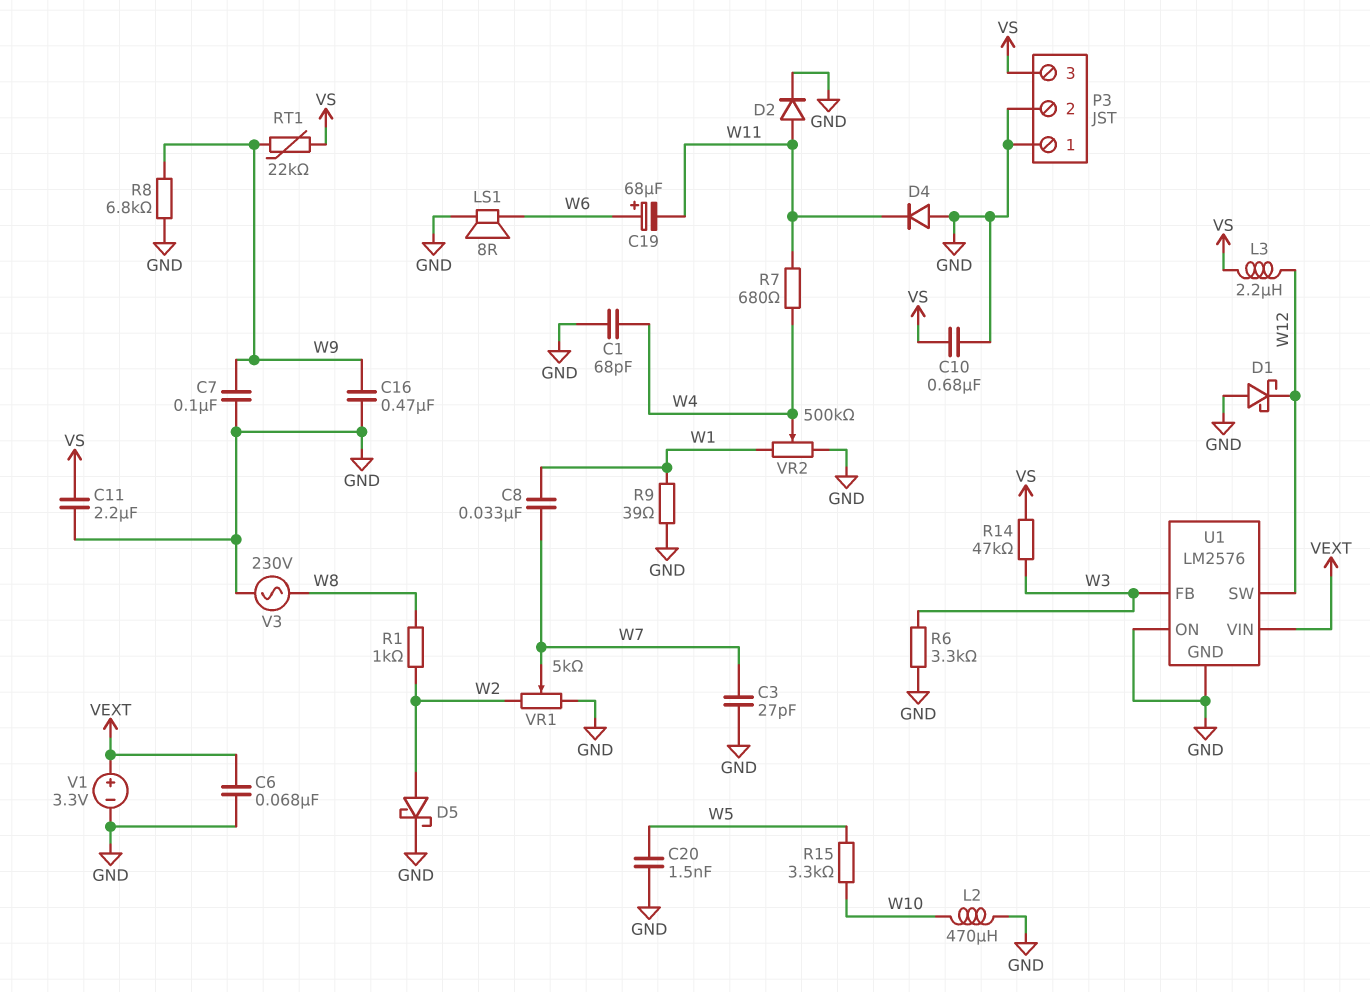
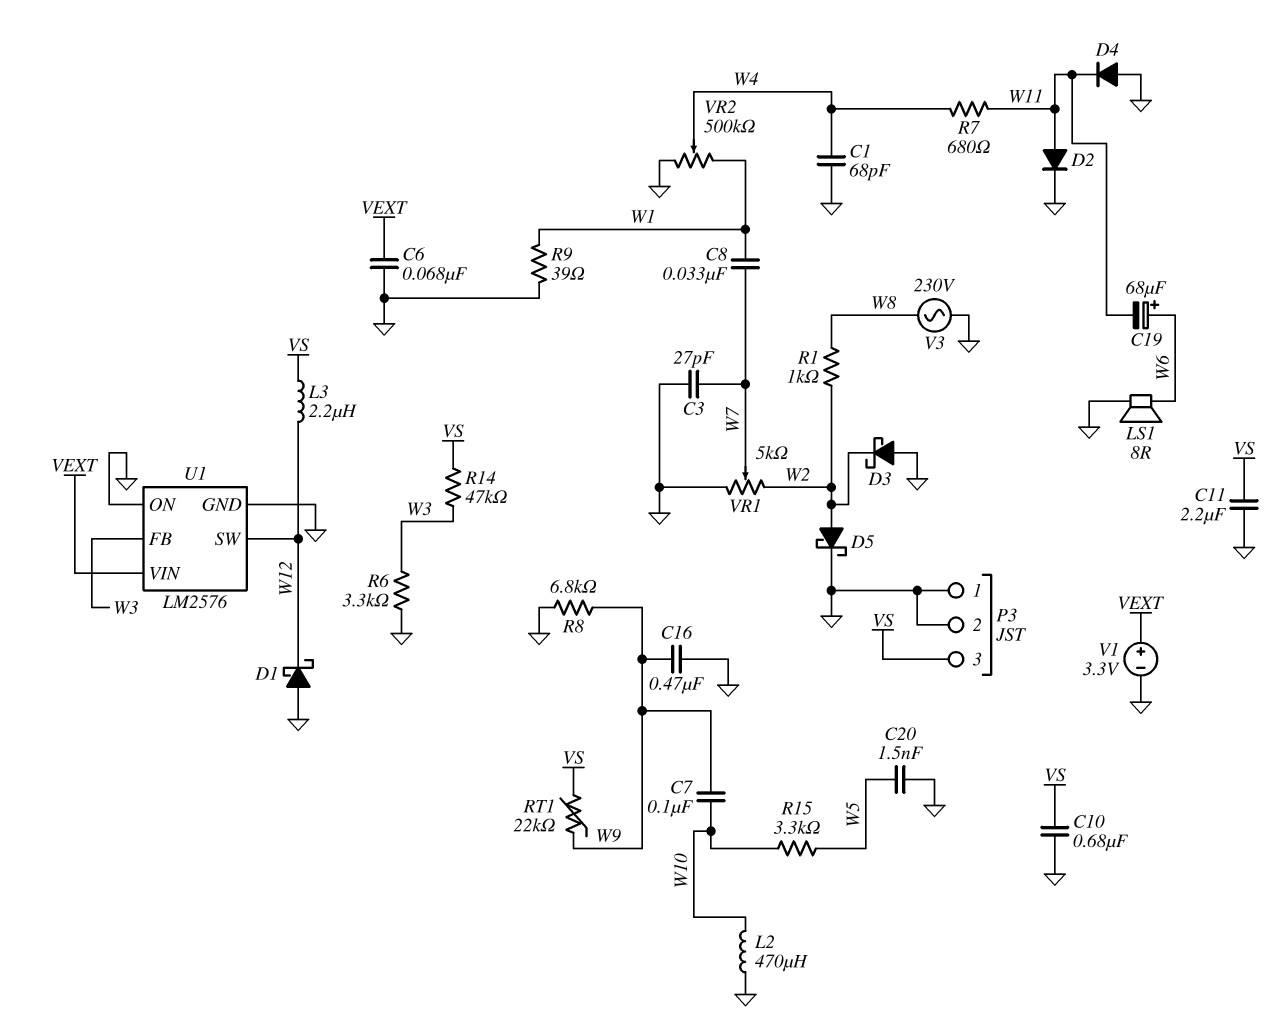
C7: 100nF (GND, W9) -> 100nF (W9, W10)
D3: none -> schottky (A GND, K W2)

